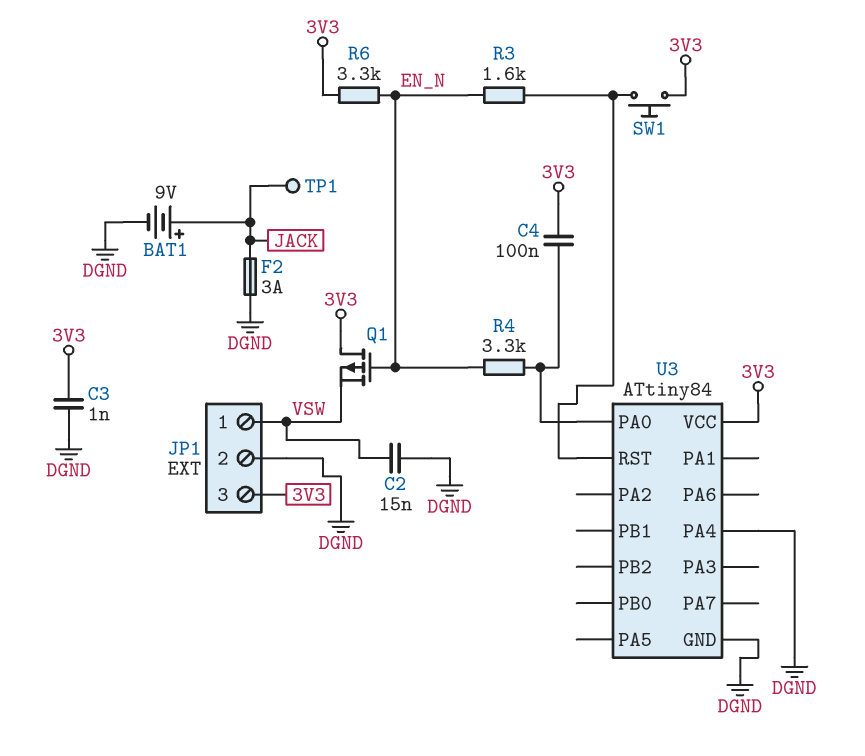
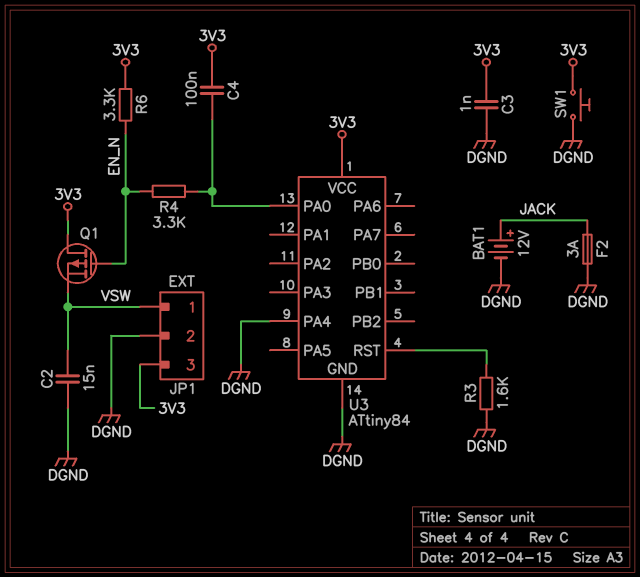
BAT1: 9V (plus JACK, minus DGND) -> 12V (plus JACK, minus DGND)
R3: 1.6k (EN_N, U3/RST) -> 1.6k (DGND, U3/RST)
SW1: button (3V3, U3/RST) -> button (3V3, DGND)
TP1: test point (JACK) -> none

